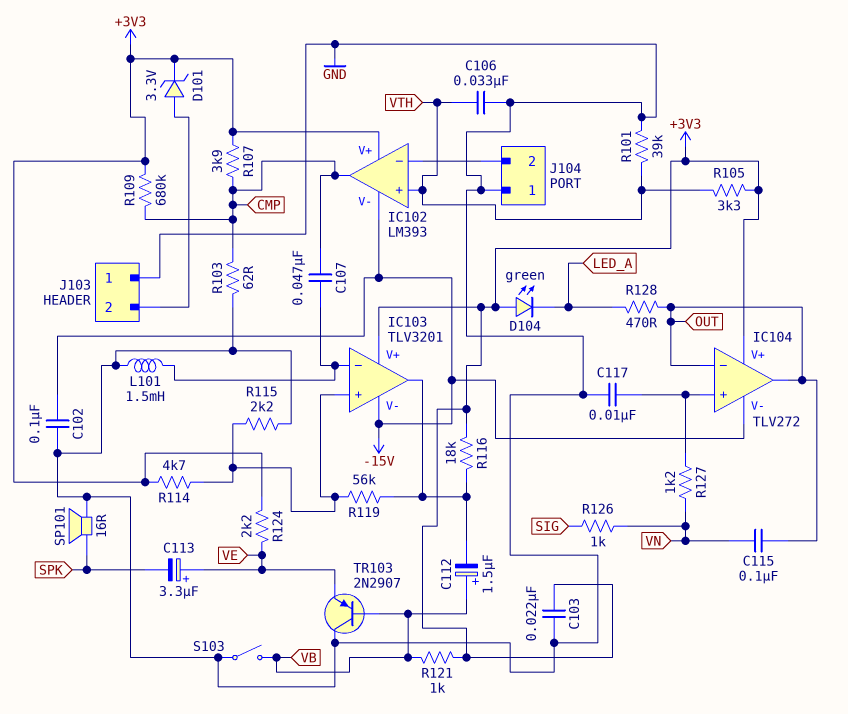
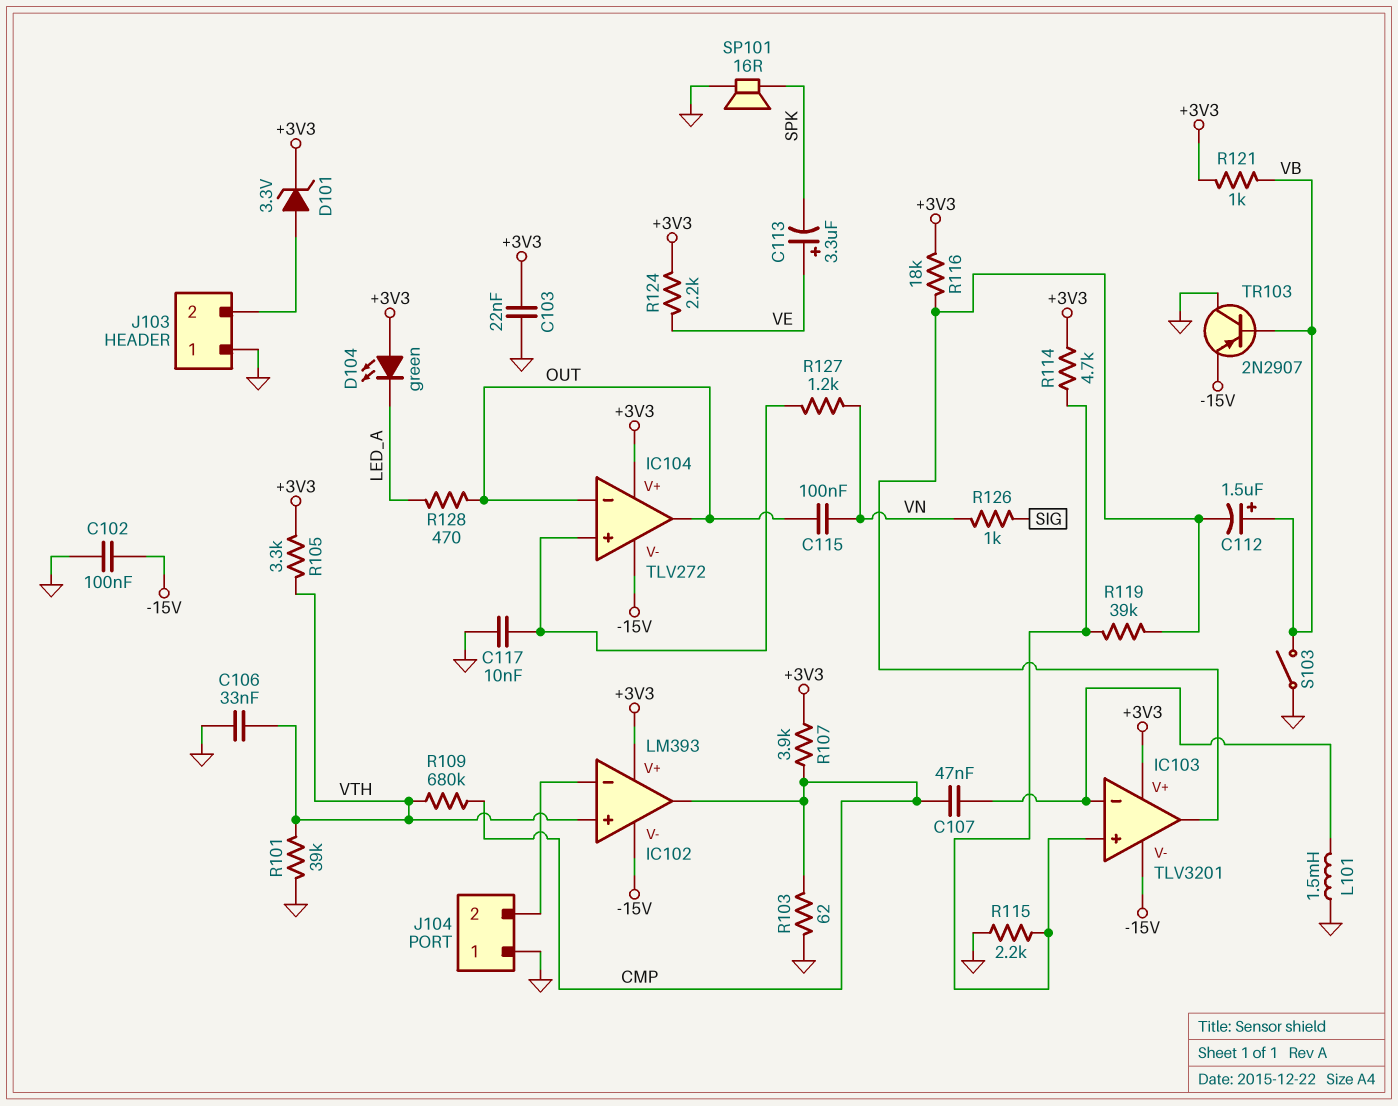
R109: 680k (+3V3, CMP) -> 680k (CMP, VTH)
R119: 56k (IC103/in+, IC103/out) -> 39k (IC103/in+, IC103/out)
TR103: PNP 2N2907 (B VB, C GND, E VE) -> PNP 2N2907 (B VB, C GND, E -15V)

